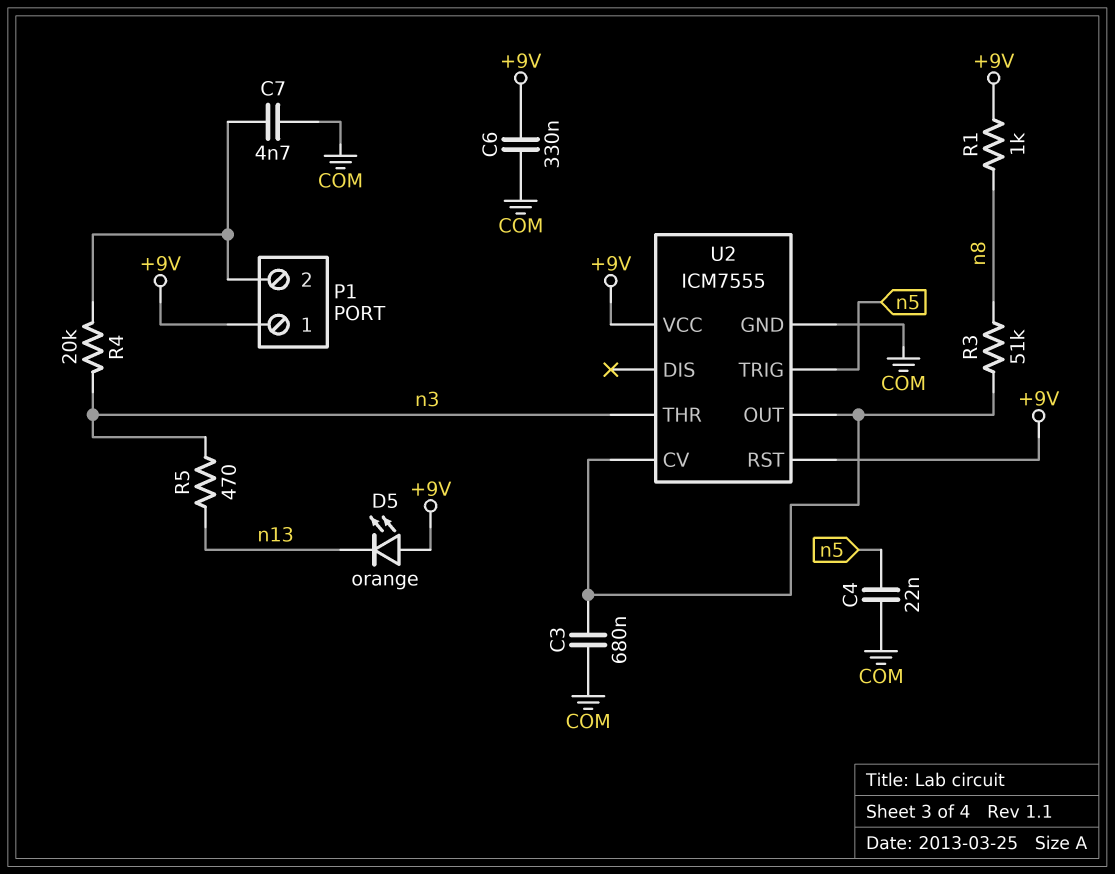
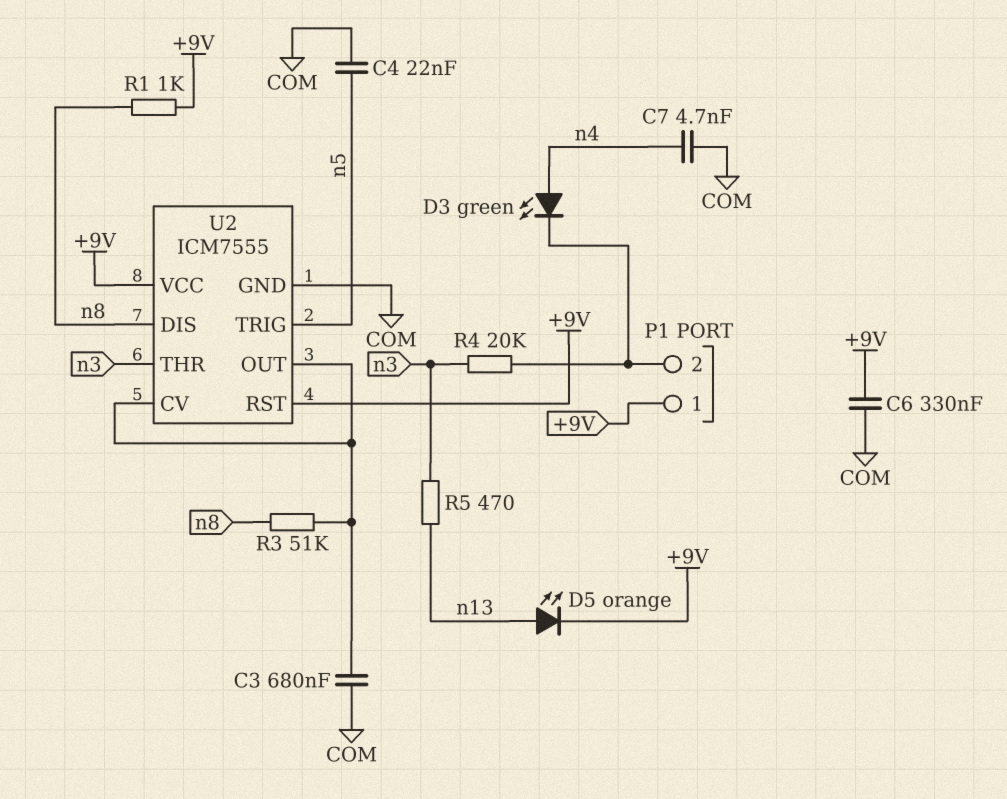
C7: 4.7nF (COM, P1/2) -> 4.7nF (COM, n4)
D3: none -> LED green (A n4, K P1/2)
D5: LED orange (A +9V, K n13) -> LED orange (A n13, K +9V)
U2 pin DIS: none -> n8

